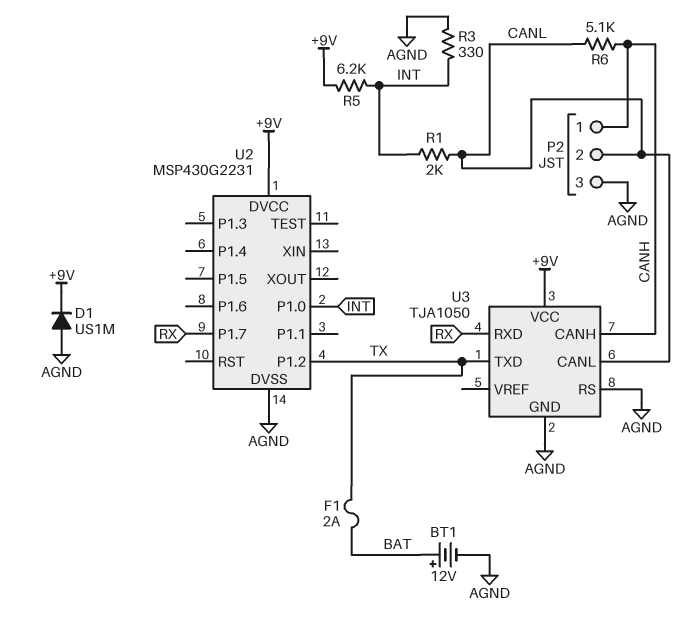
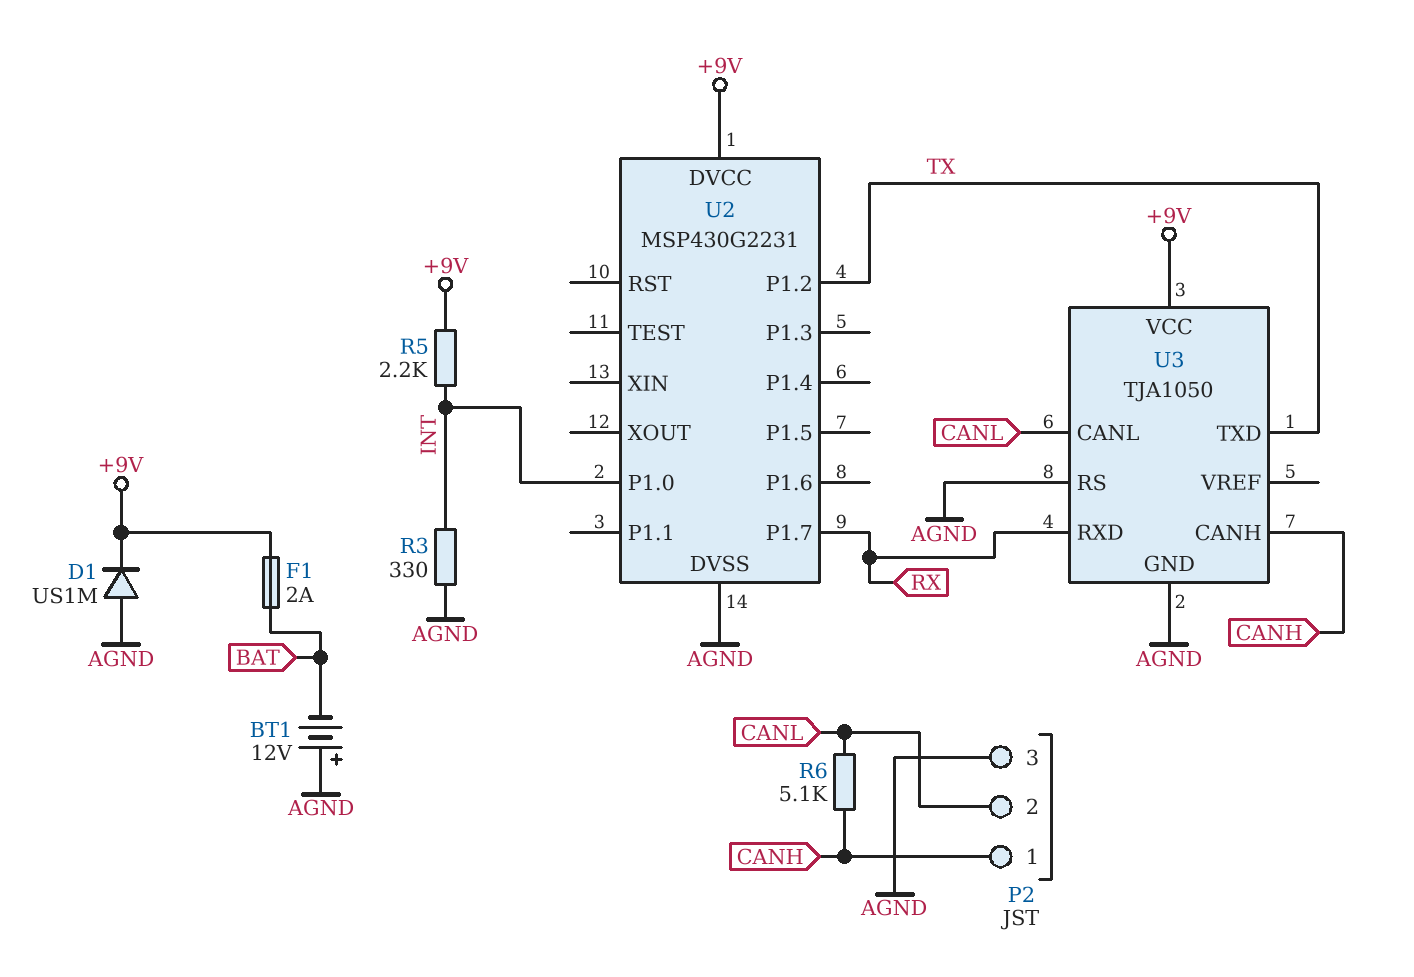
BT1: 12V (plus BAT, minus AGND) -> 12V (plus AGND, minus BAT)
F1: 2A (BAT, TX) -> 2A (+9V, BAT)
R1: 2k (CANL, INT) -> none
R5: 6.2k (+9V, INT) -> 2.2k (+9V, INT)

